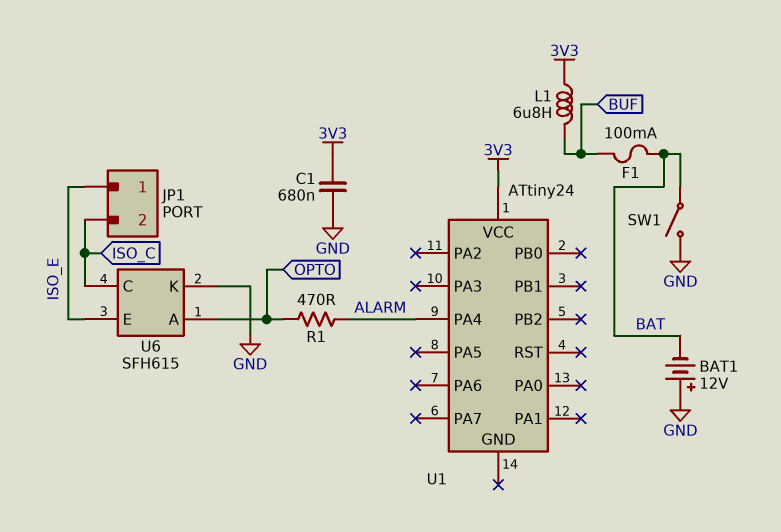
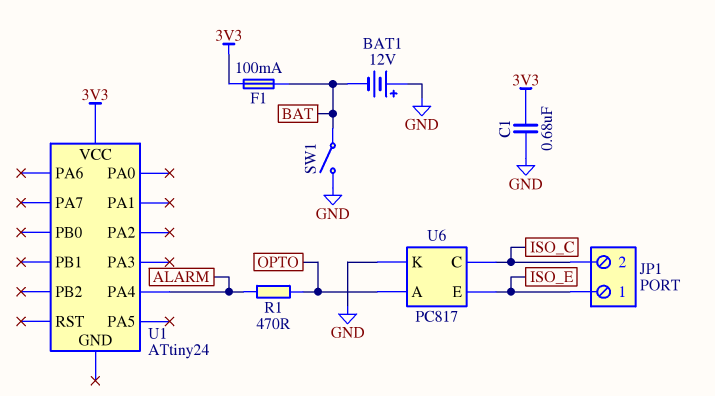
F1: 100mA (BAT, BUF) -> 100mA (3V3, BAT)
L1: 6.8uH (3V3, BUF) -> none
U6: SFH615 -> PC817

